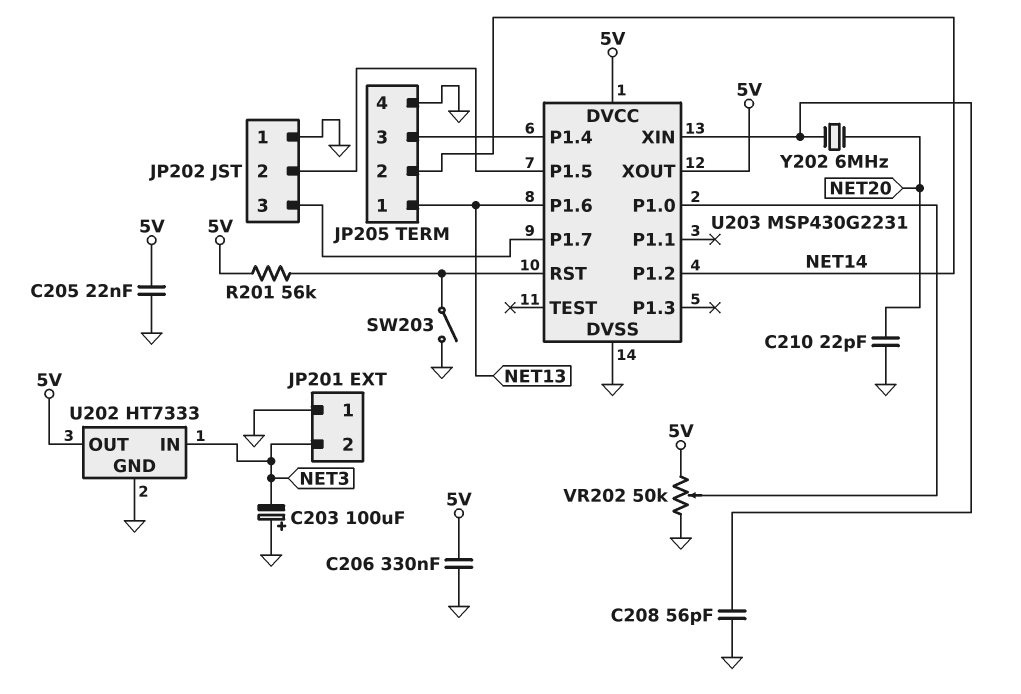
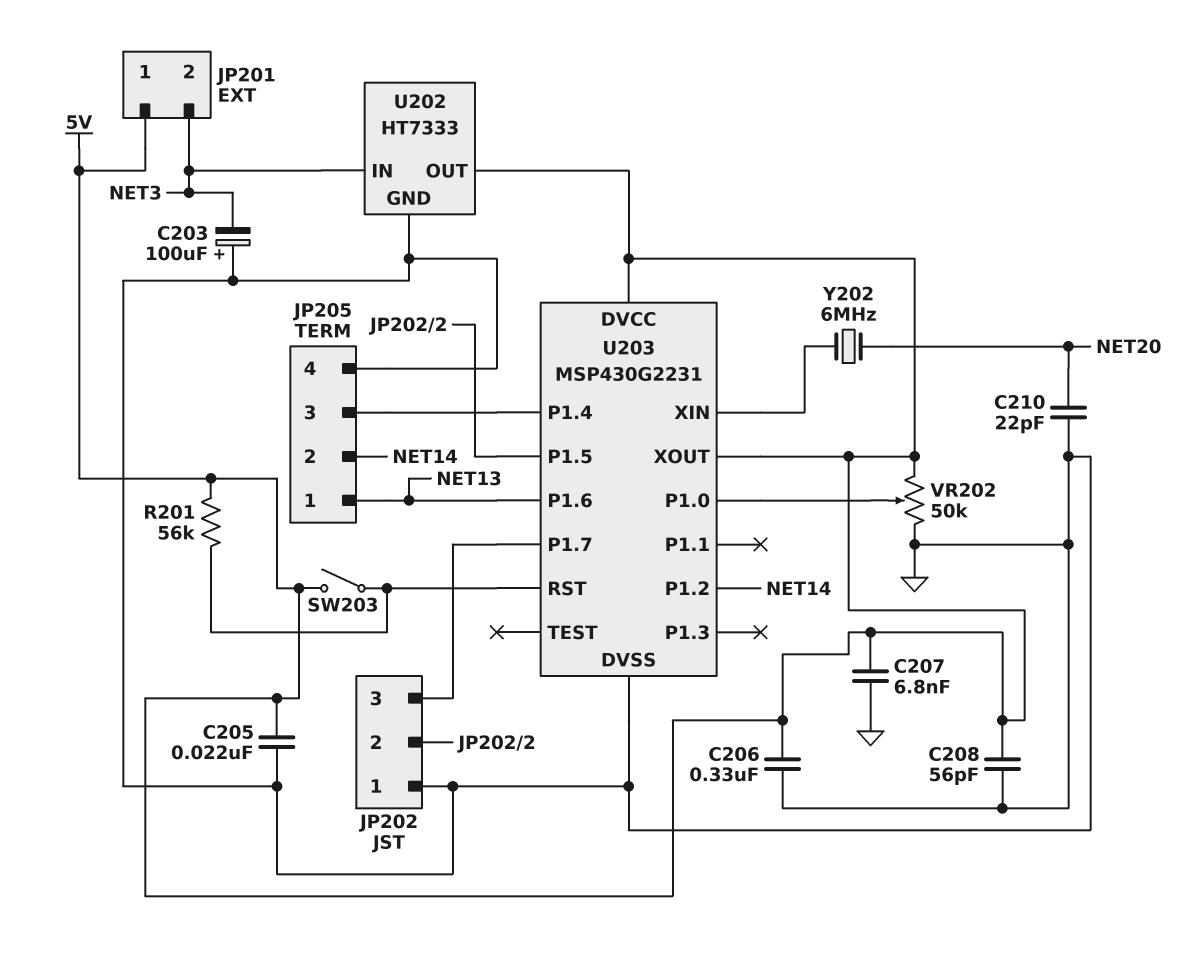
C207: none -> 6.8nF (5V, GND)
C208: 56pF (GND, U203/XIN) -> 56pF (5V, GND)
JP201 pin 1: GND -> 5V
SW203: switch (GND, U203/RST) -> switch (5V, U203/RST)

